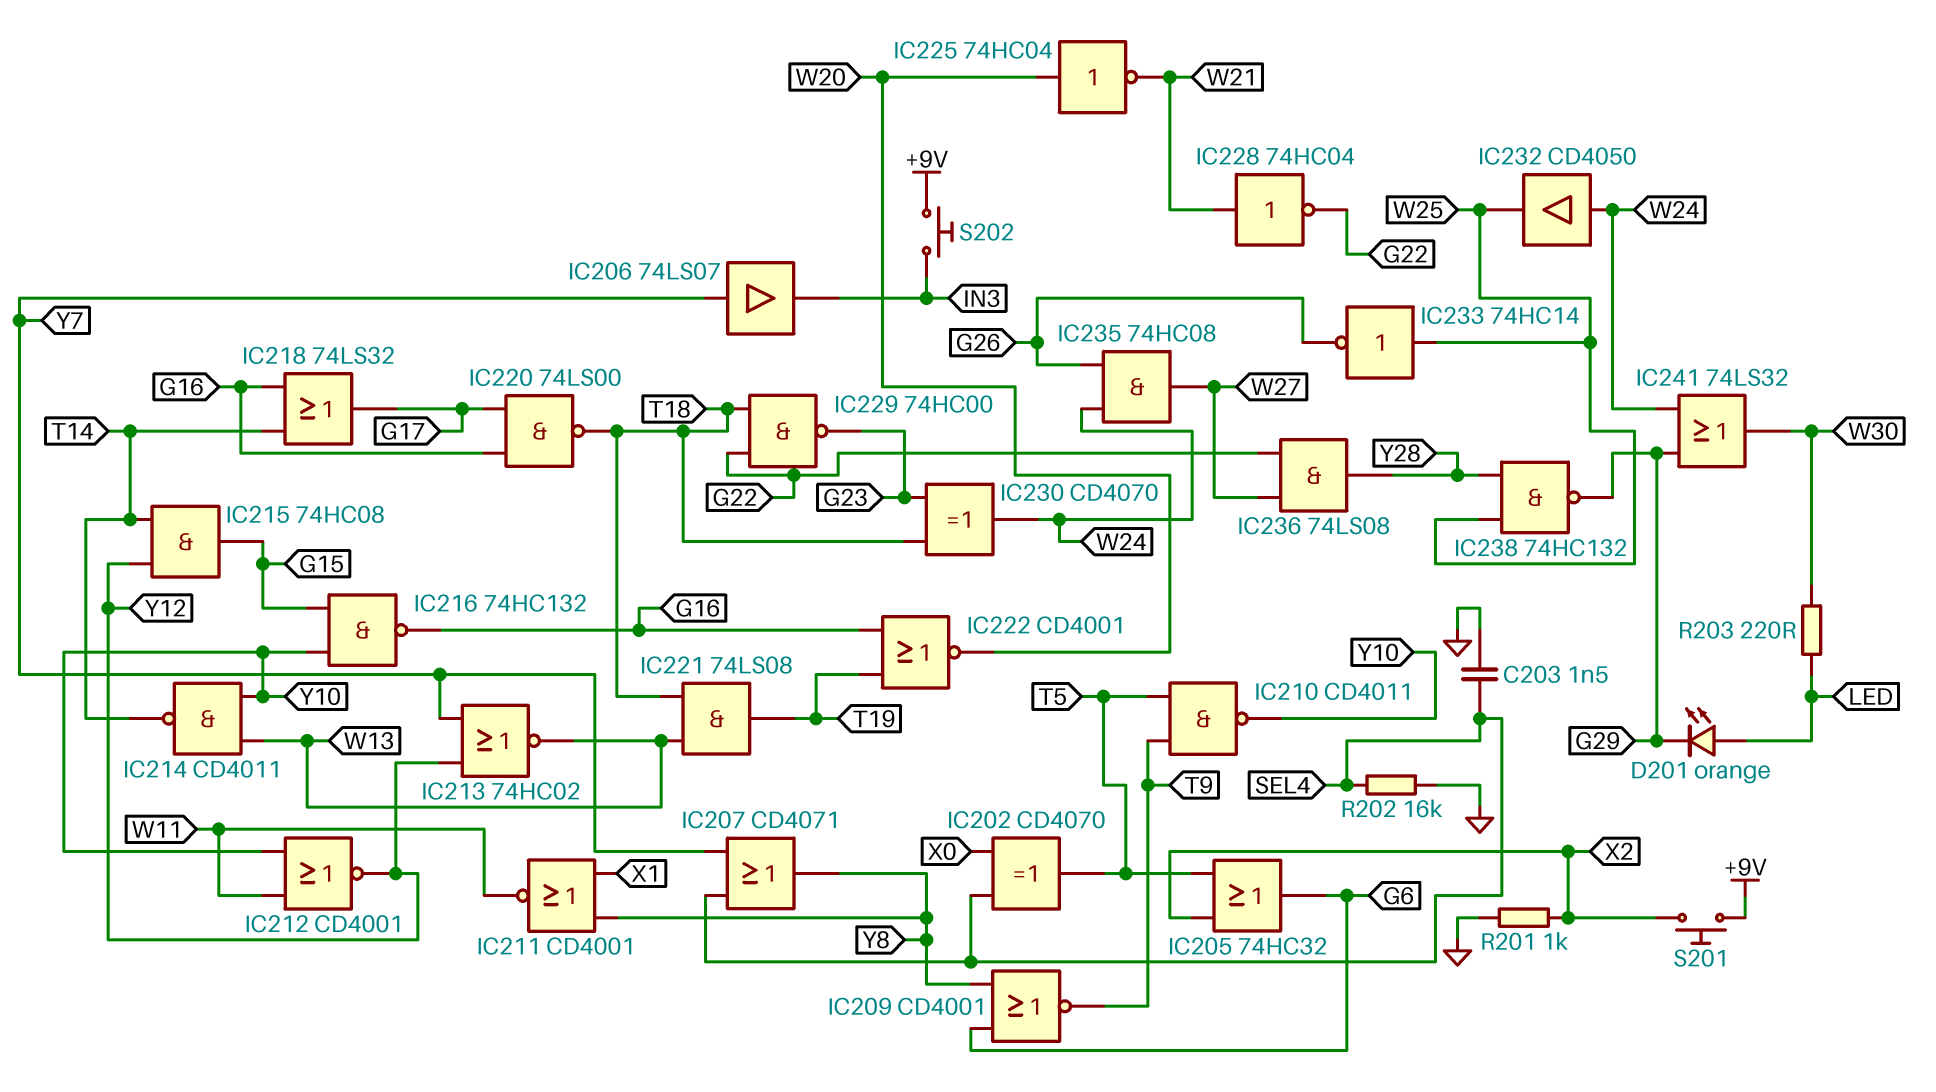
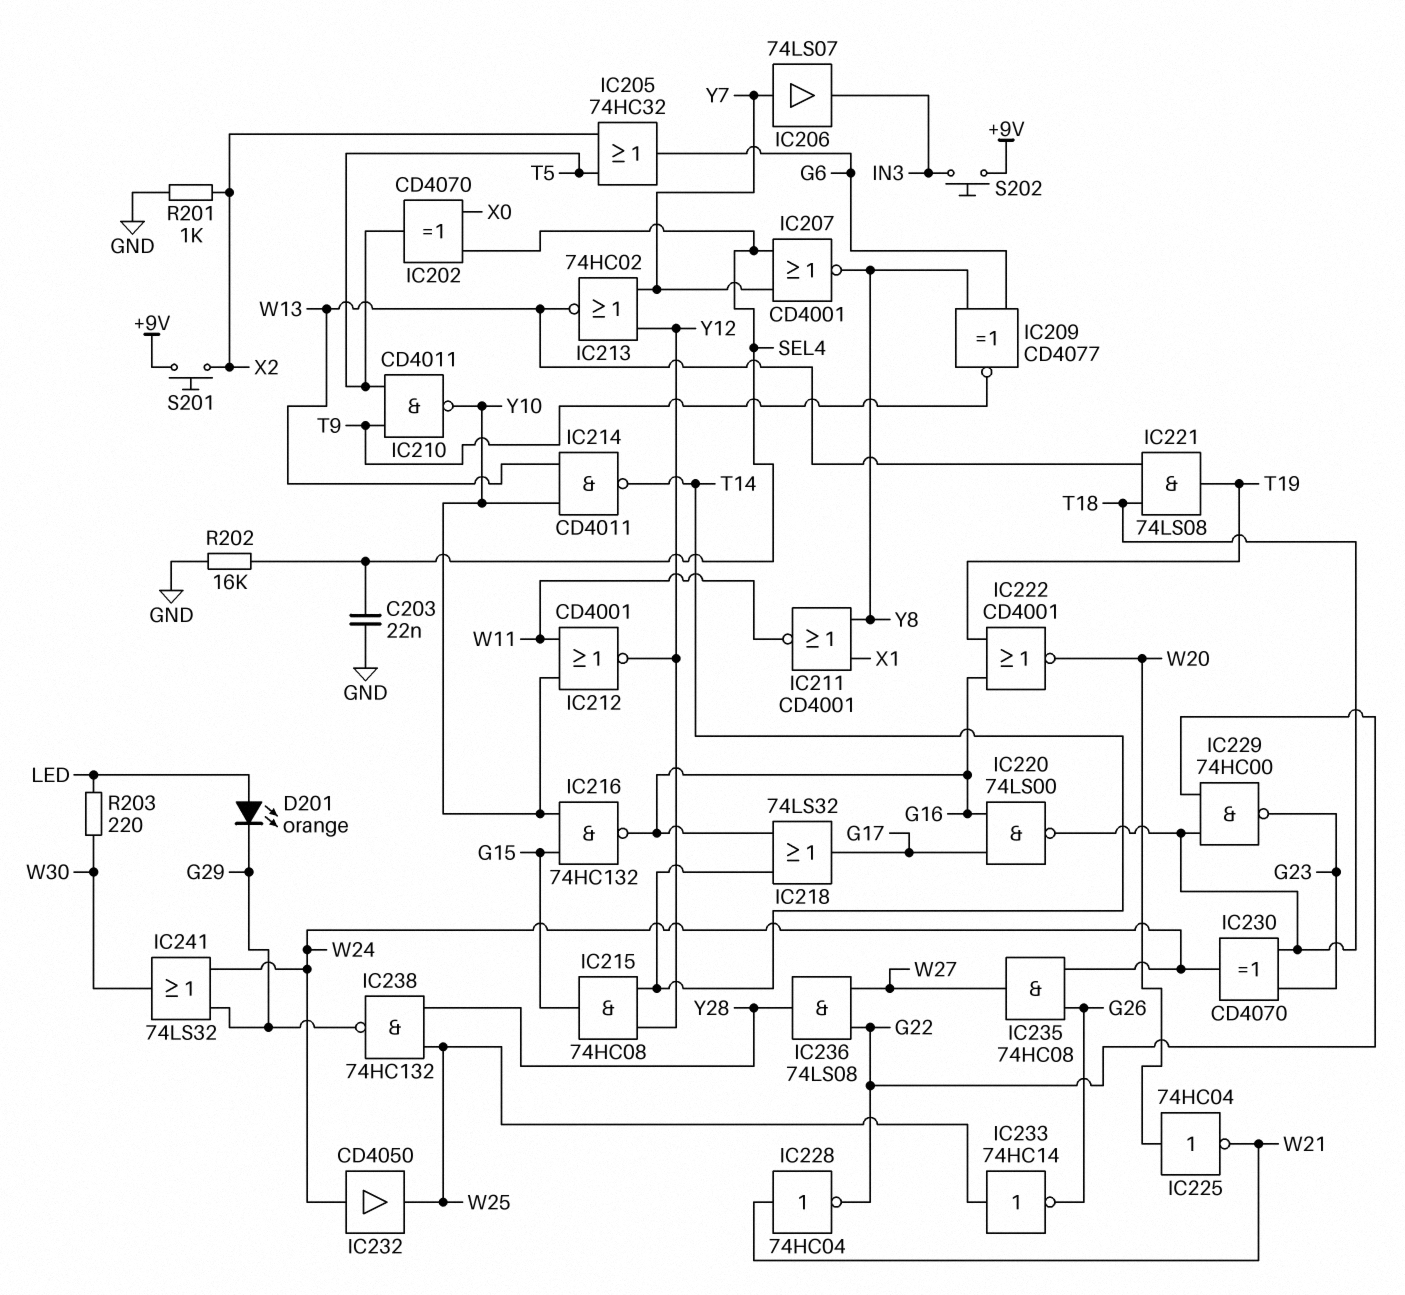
C203: 1.5nF (GND, SEL4) -> 22nF (GND, SEL4)
IC207: OR CD4071 (in SEL4, in Y7, out Y8) -> NOR CD4001 (in SEL4, in Y7, out Y8)
IC209: NOR CD4001 (in G6, in Y8, out T9) -> XNOR CD4077 (in G6, in Y8, out T9)

